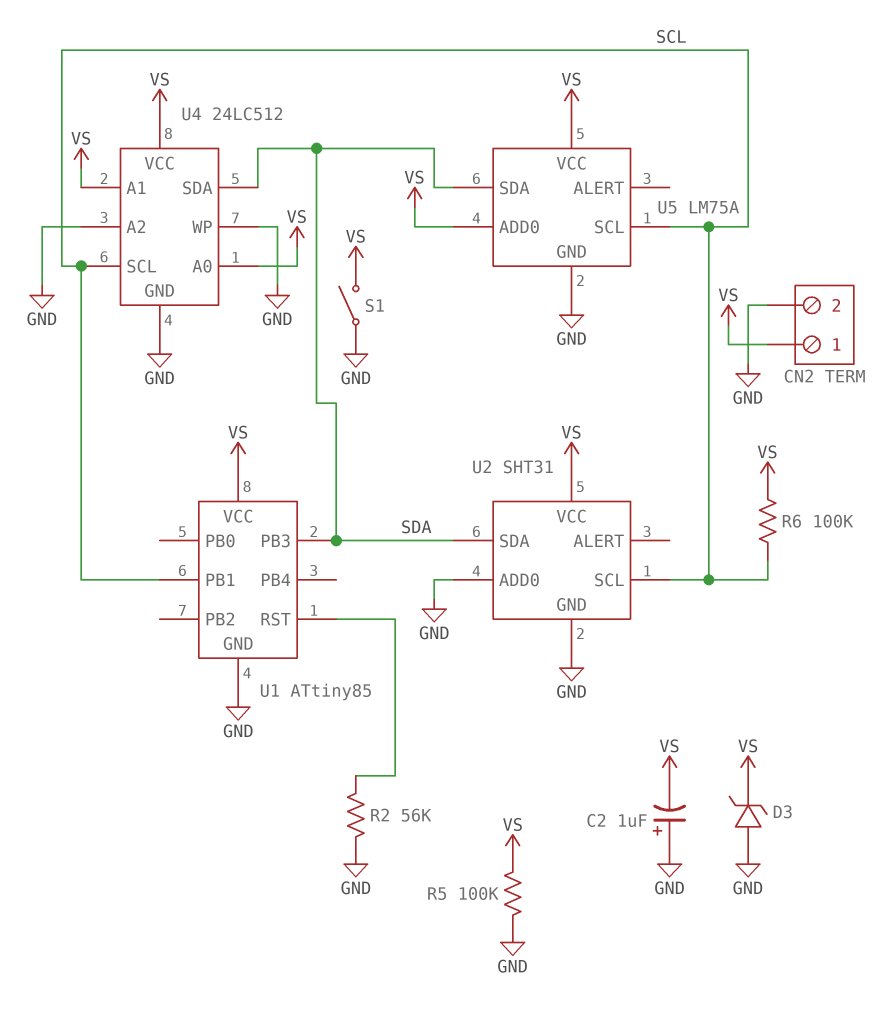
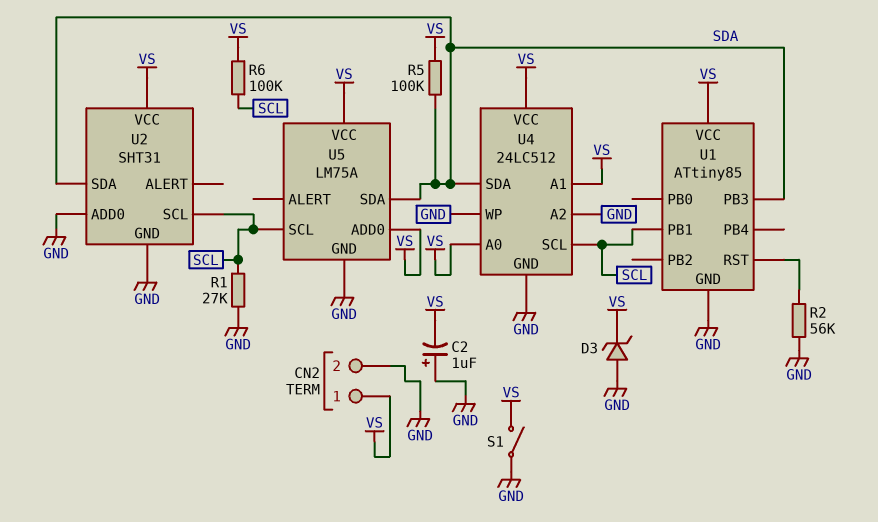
R1: none -> 27k (GND, SCL)
R5: 100k (GND, VS) -> 100k (SDA, VS)

